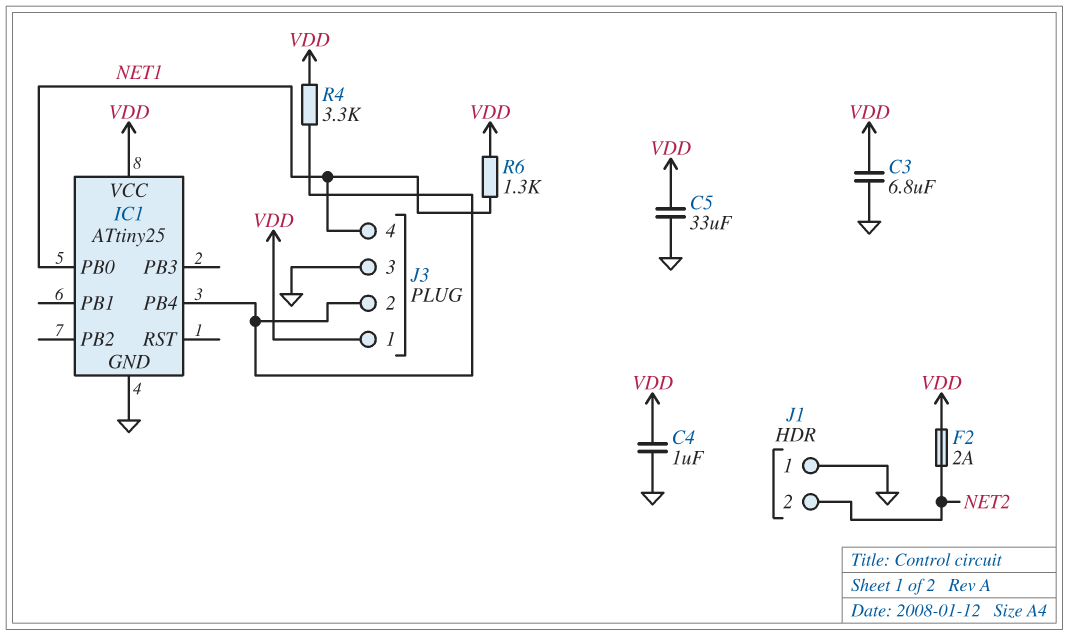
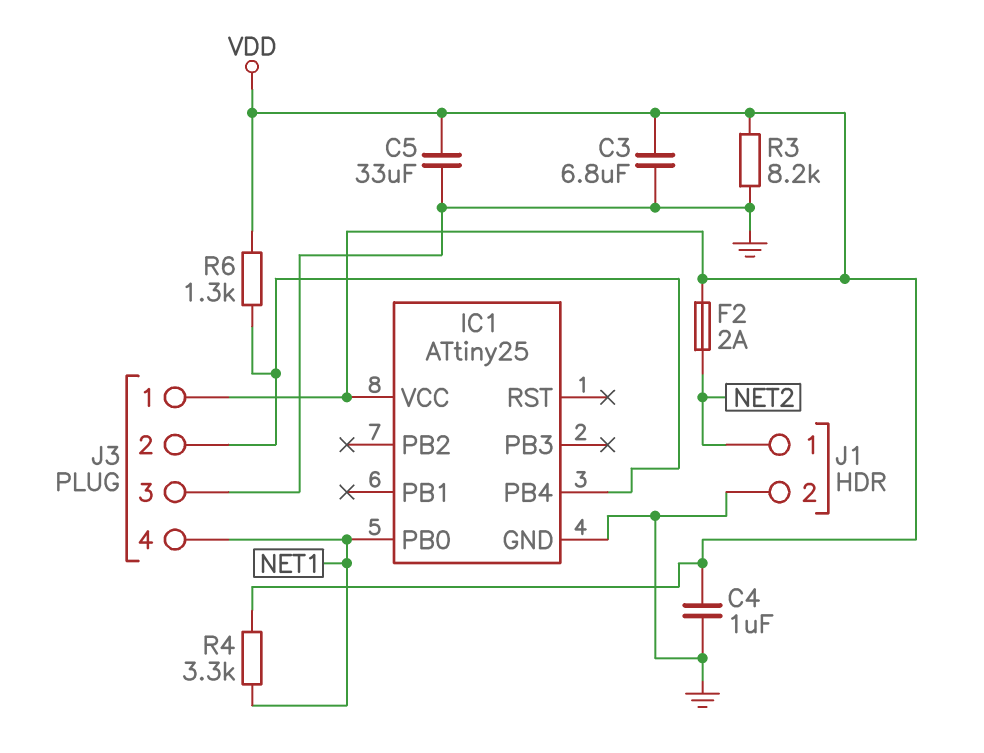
J1 pin 1: GND -> NET2
J1 pin 2: NET2 -> GND
R3: none -> 8.2k (GND, VDD)
R4: 3.3k (IC1/PB4, VDD) -> 3.3k (NET1, VDD)
R6: 1.3k (NET1, VDD) -> 1.3k (IC1/PB4, VDD)

